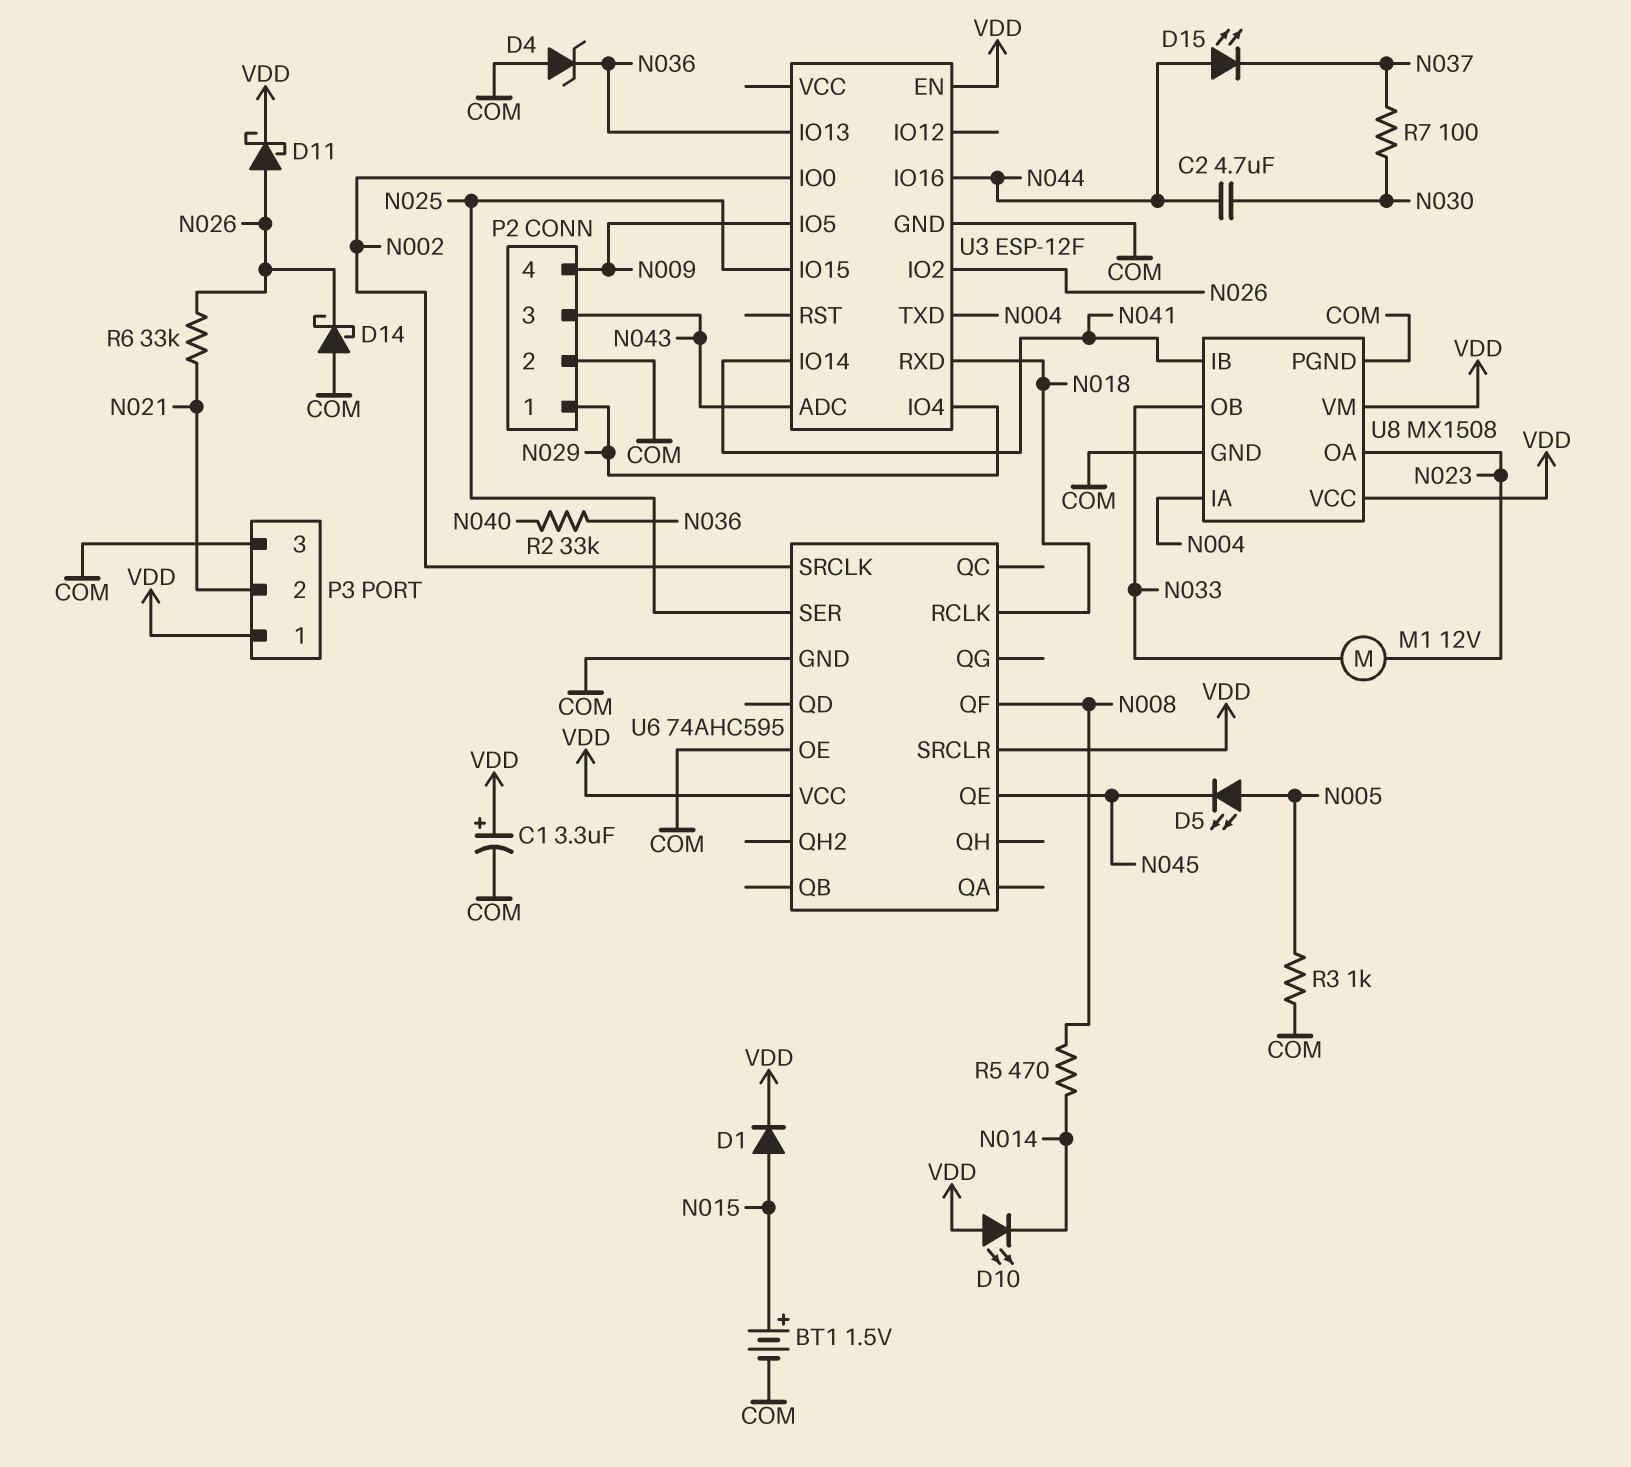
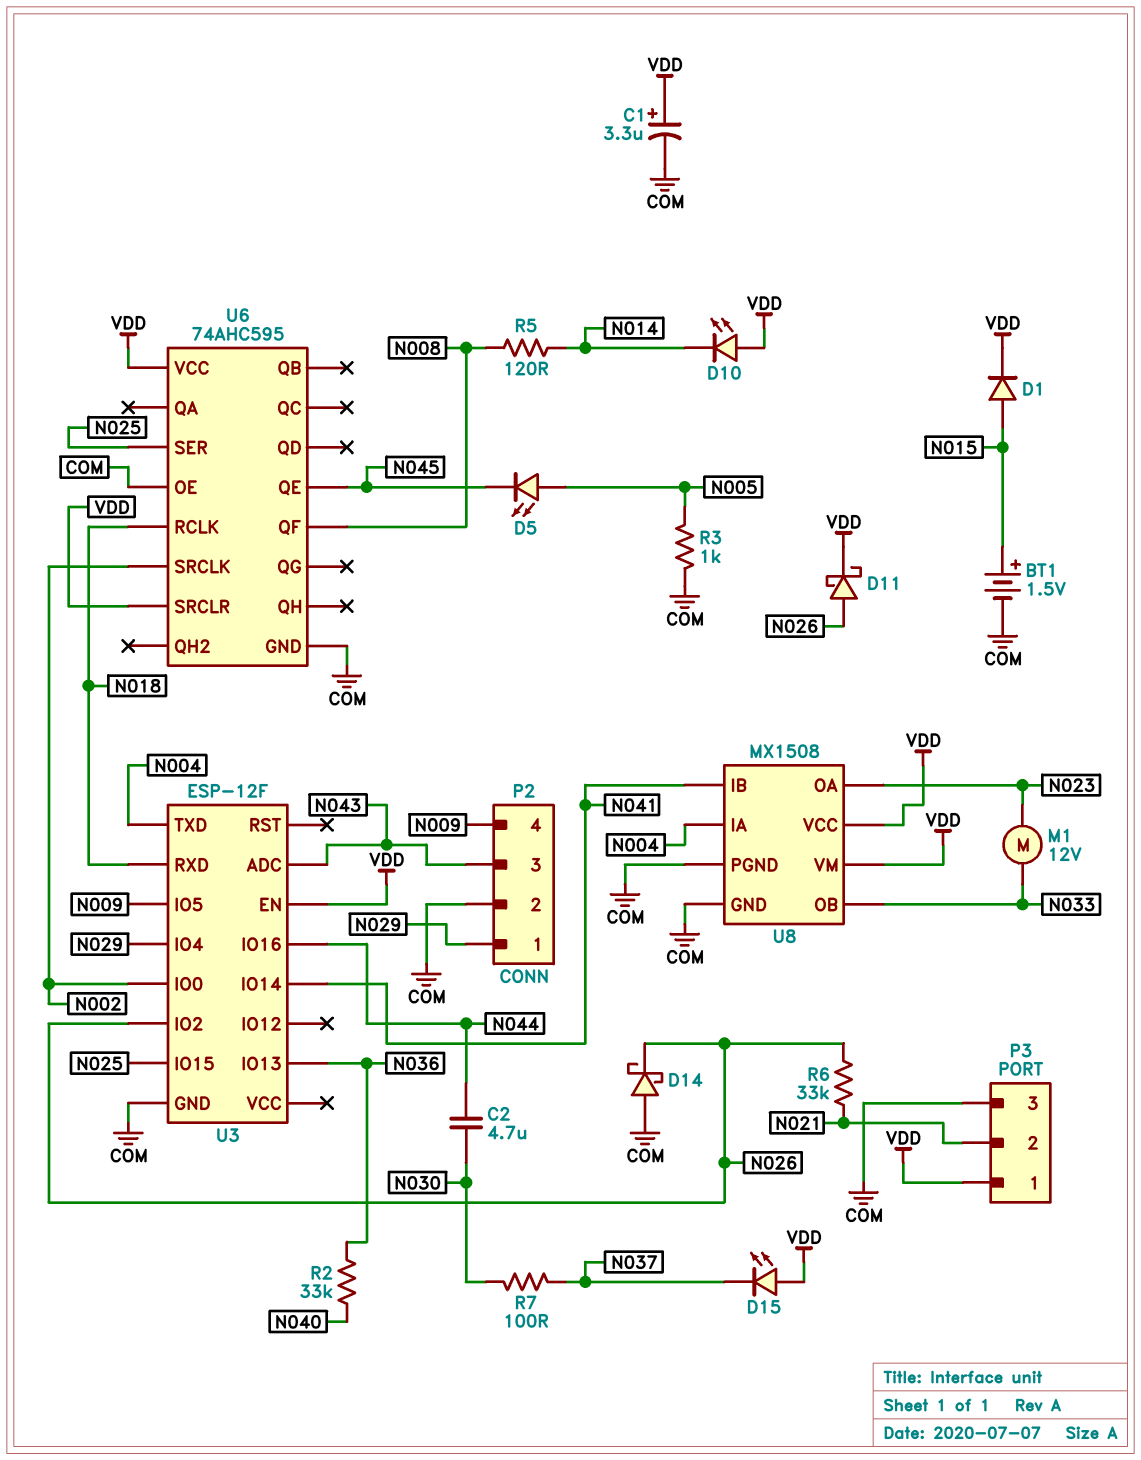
D4: zener (A COM, K N036) -> none
D15: LED (A N044, K N037) -> LED (A VDD, K N037)
R5: 470 (N008, N014) -> 120 (N008, N014)

